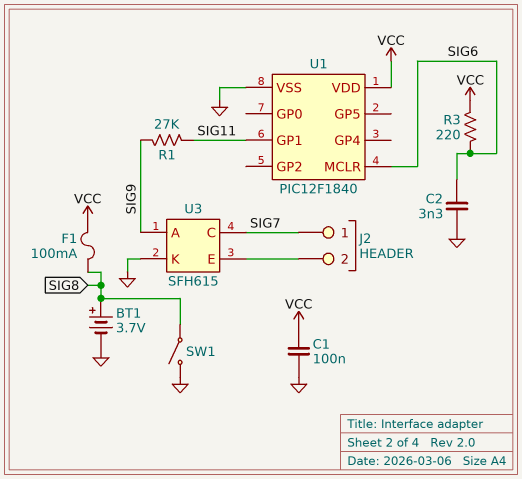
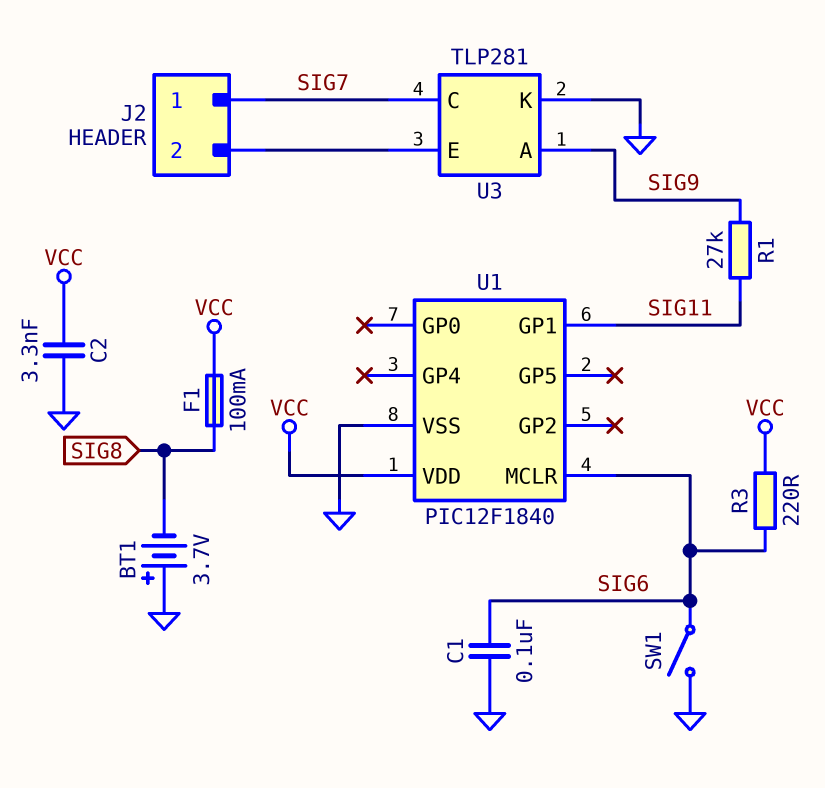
BT1: 3.7V (plus SIG8, minus GND) -> 3.7V (plus GND, minus SIG8)
C1: 100nF (GND, VCC) -> 100nF (GND, SIG6)
C2: 3.3nF (GND, SIG6) -> 3.3nF (GND, VCC)
SW1: switch (GND, SIG8) -> switch (GND, SIG6)
U3: SFH615 -> TLP281

